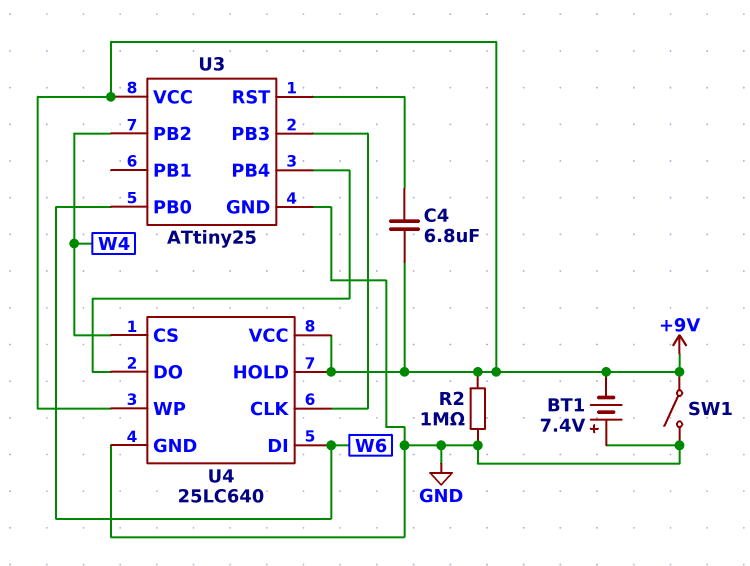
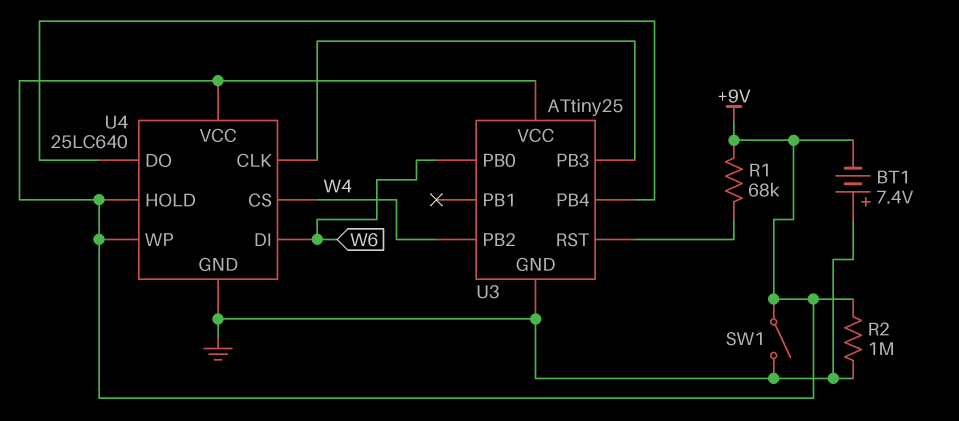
C4: 6.8uF (+9V, U3/RST) -> none
R1: none -> 68k (+9V, U3/RST)

